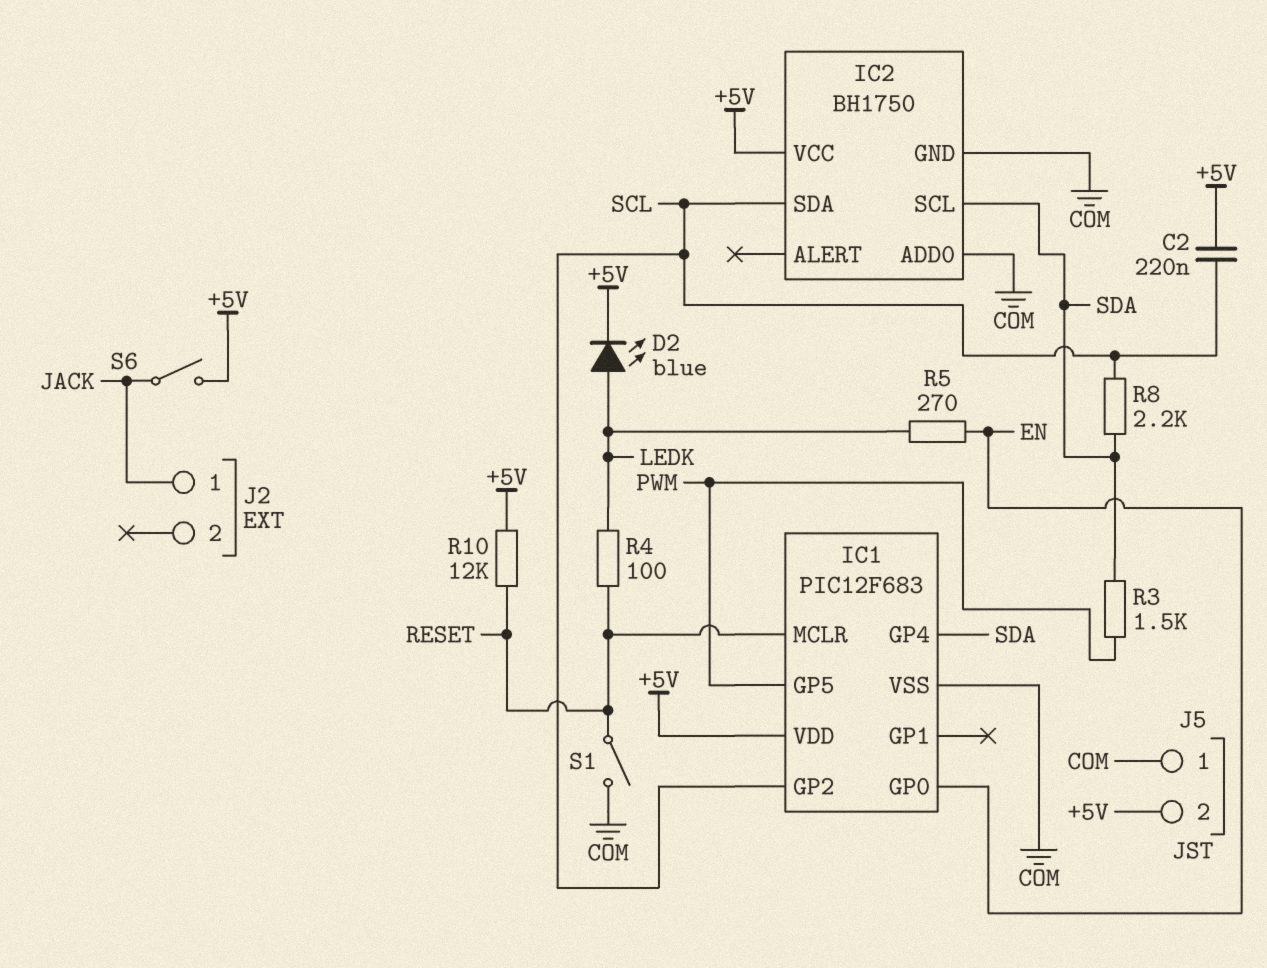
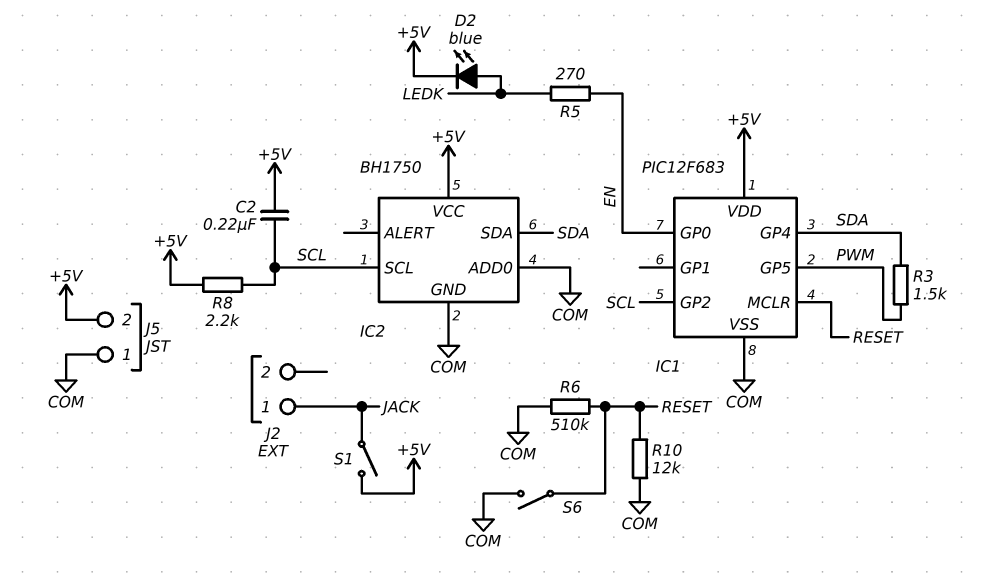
IC2 pin SCL: SDA -> SCL
IC2 pin SDA: SCL -> SDA
R4: 100 (LEDK, RESET) -> none
R6: none -> 510k (COM, RESET)
R8: 2.2k (SCL, SDA) -> 2.2k (+5V, SCL)
R10: 12k (+5V, RESET) -> 12k (COM, RESET)
S1: switch (COM, RESET) -> switch (+5V, JACK)
S6: switch (+5V, JACK) -> switch (COM, RESET)

